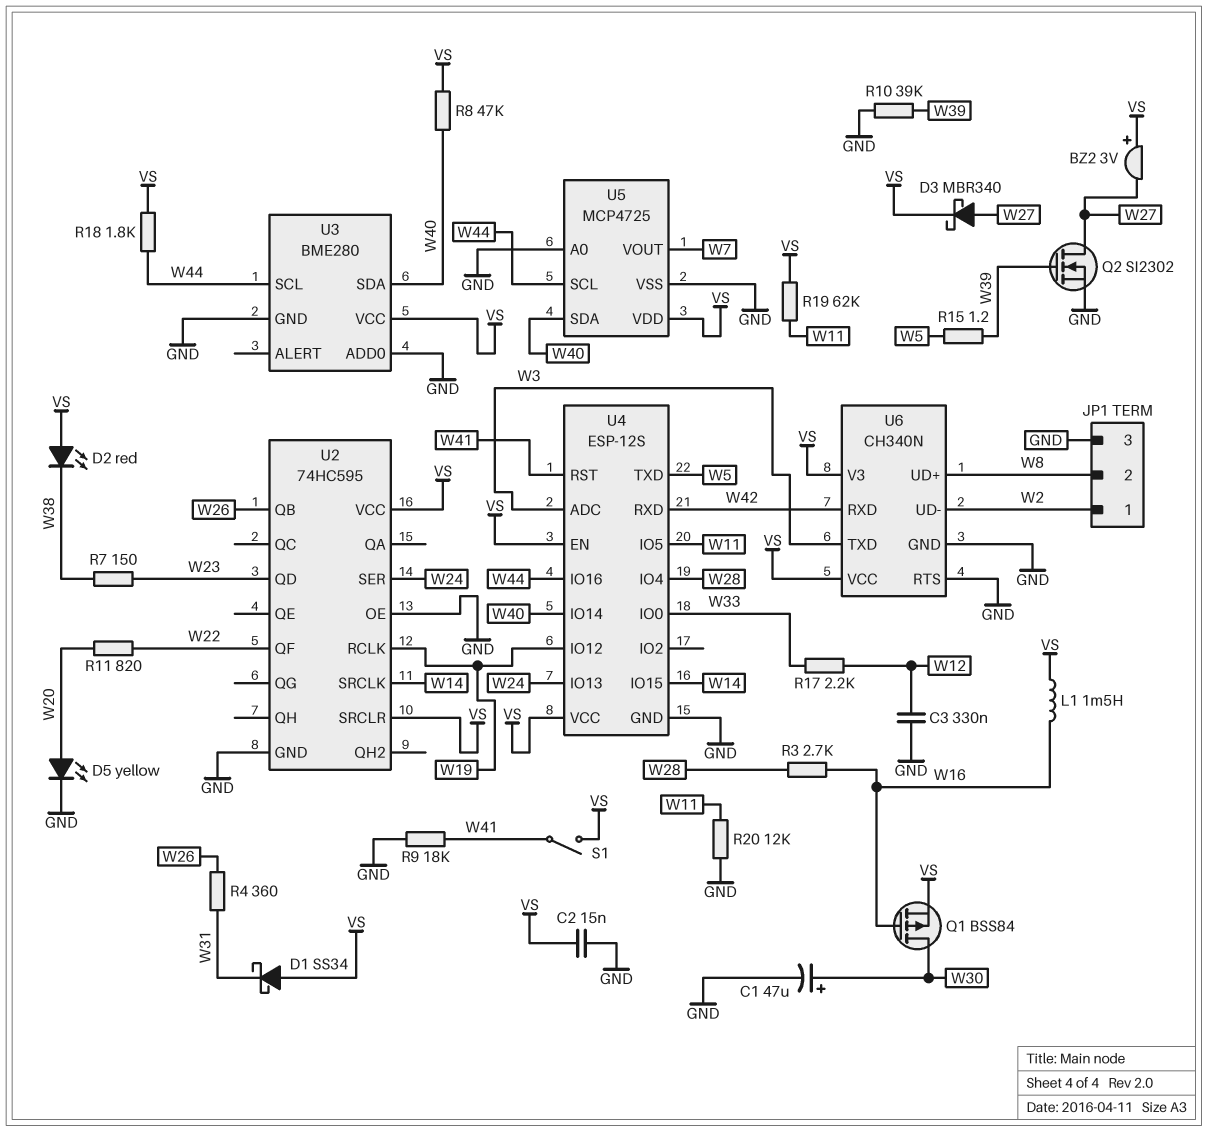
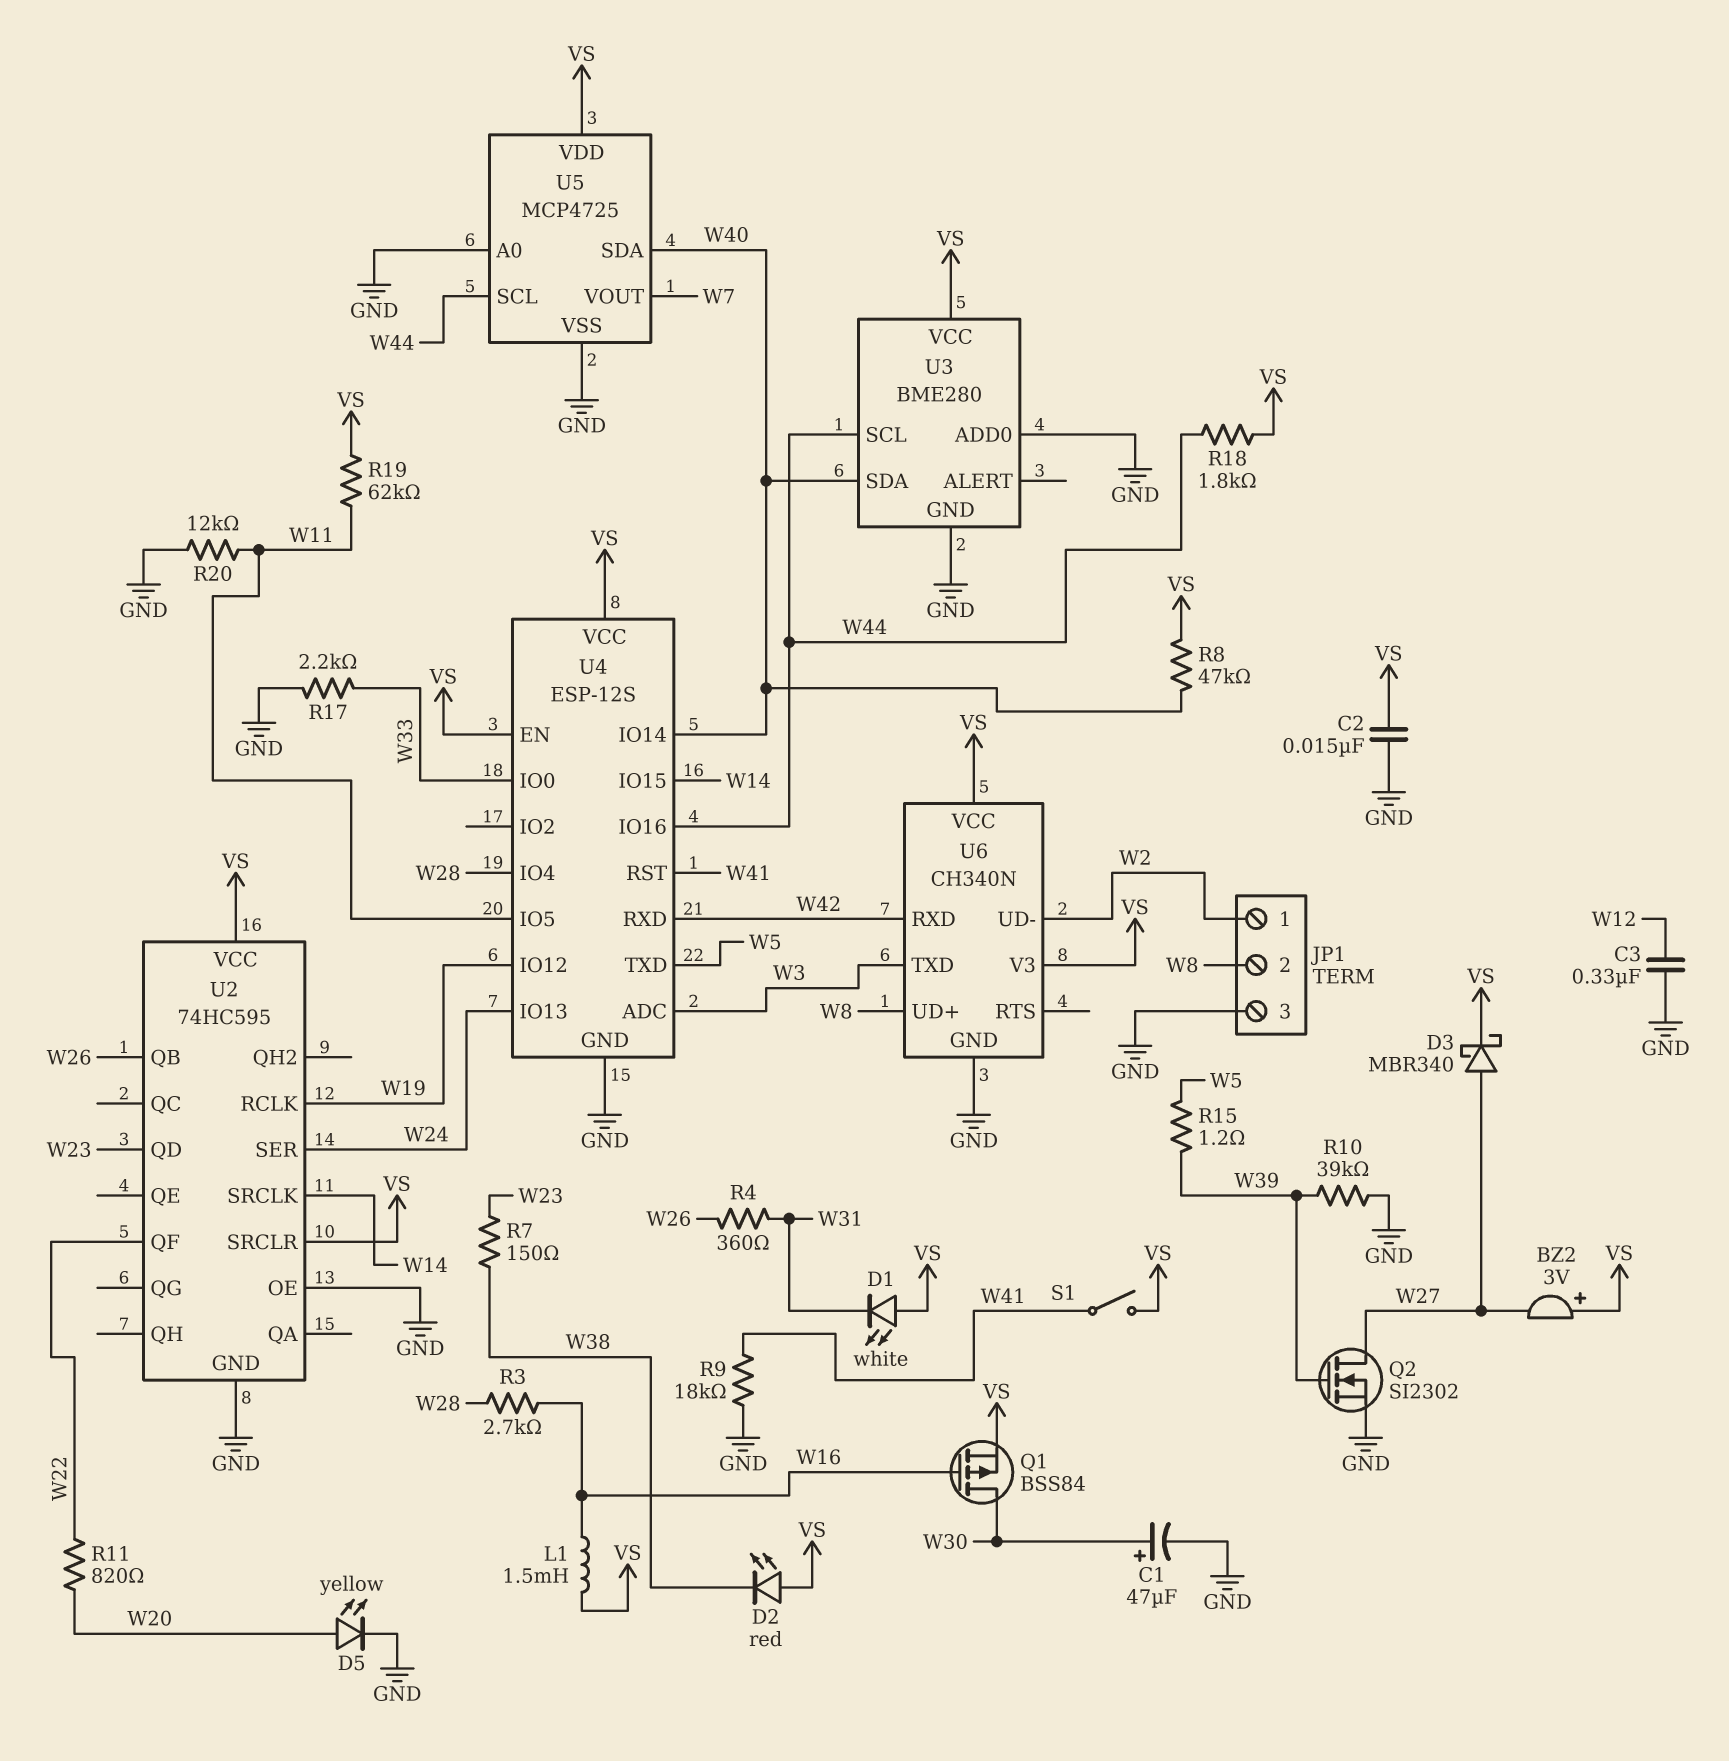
D1: schottky SS34 (A VS, K W31) -> LED white (A VS, K W31)
R17: 2.2k (W12, W33) -> 2.2k (GND, W33)
U6 pin RTS: GND -> none

